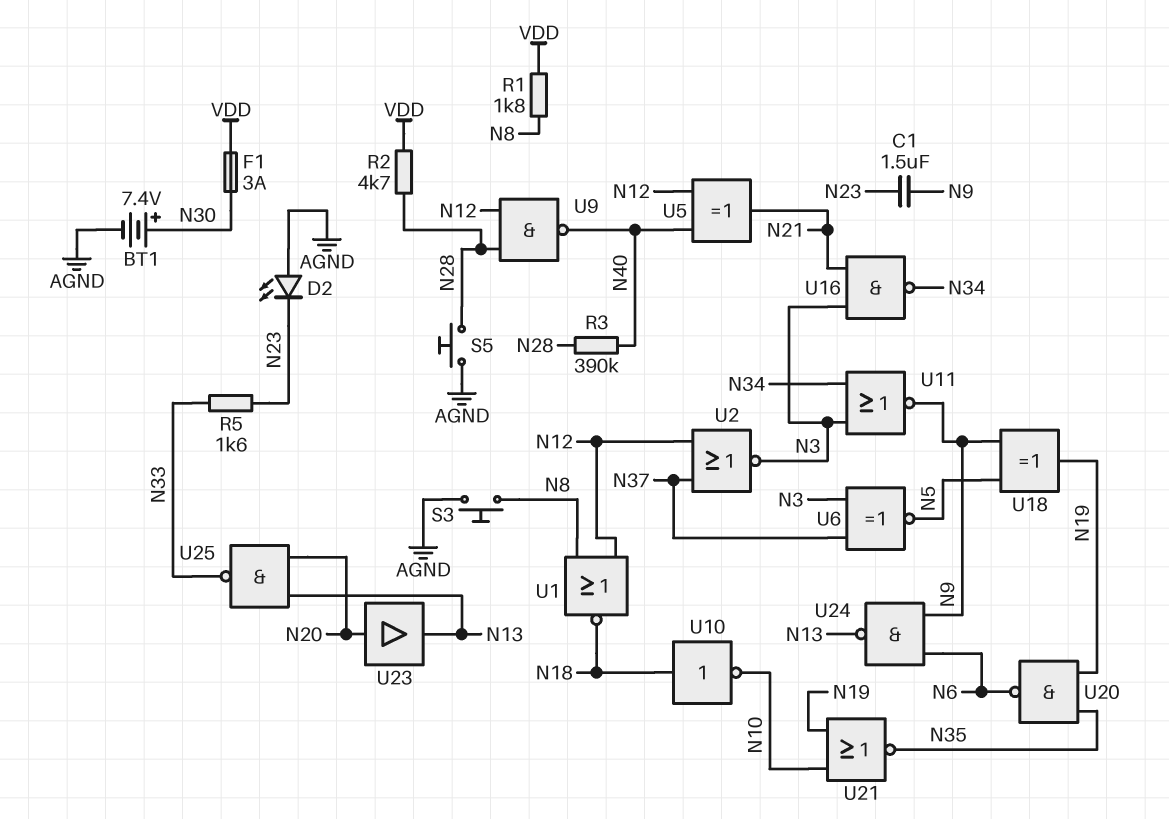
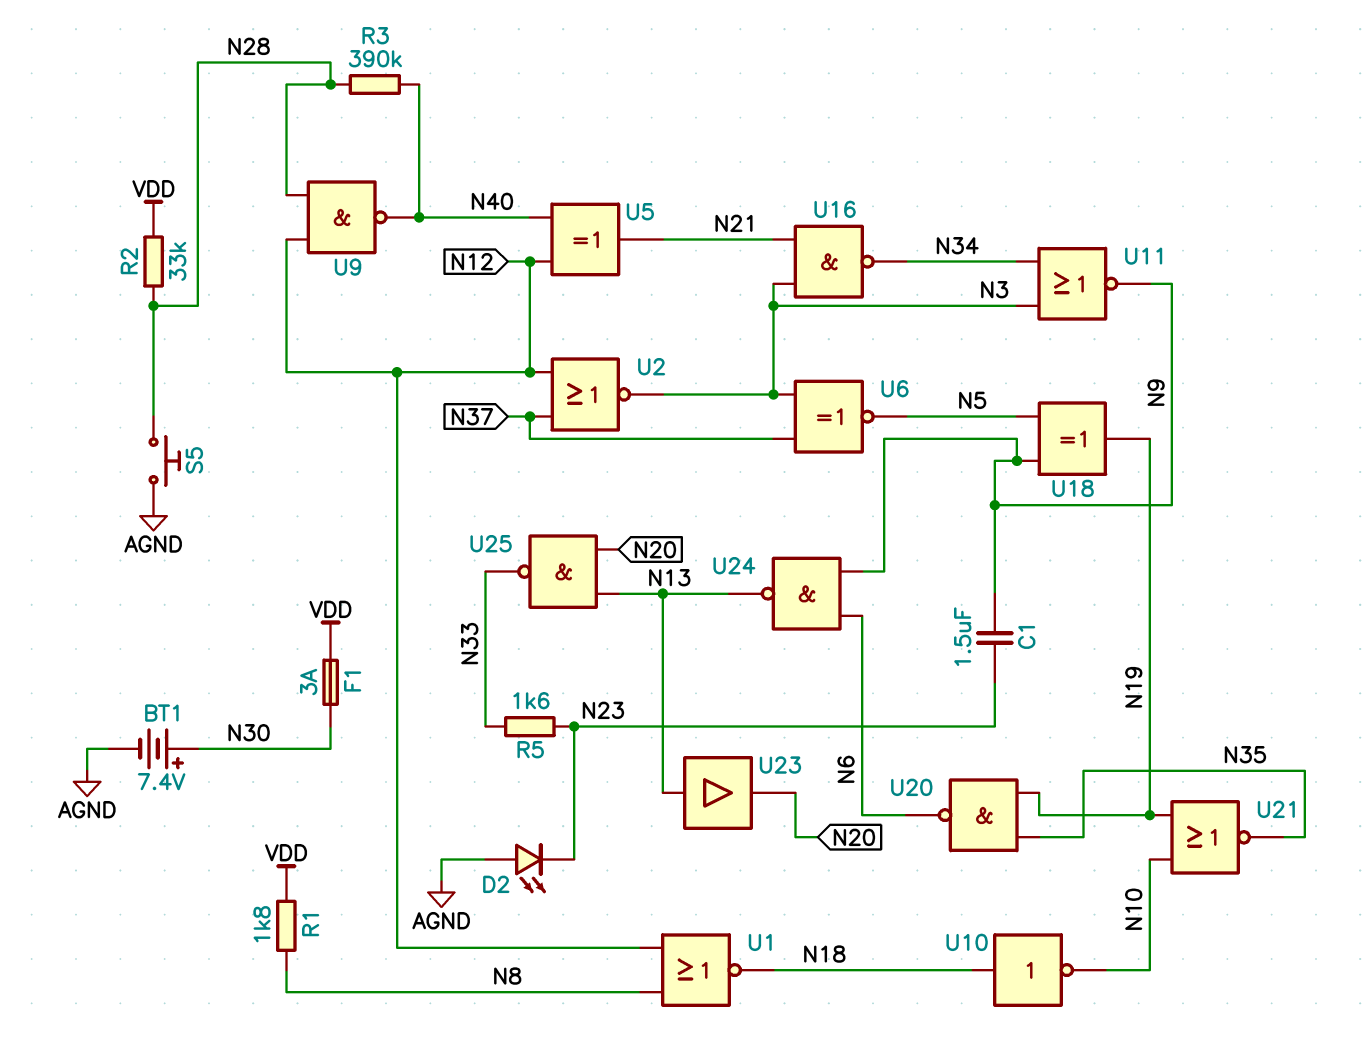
R2: 4.7k (N28, VDD) -> 33k (N28, VDD)
S3: button (AGND, N8) -> none
U23: buffer (in N20, out N13) -> buffer (in N13, out N20)

